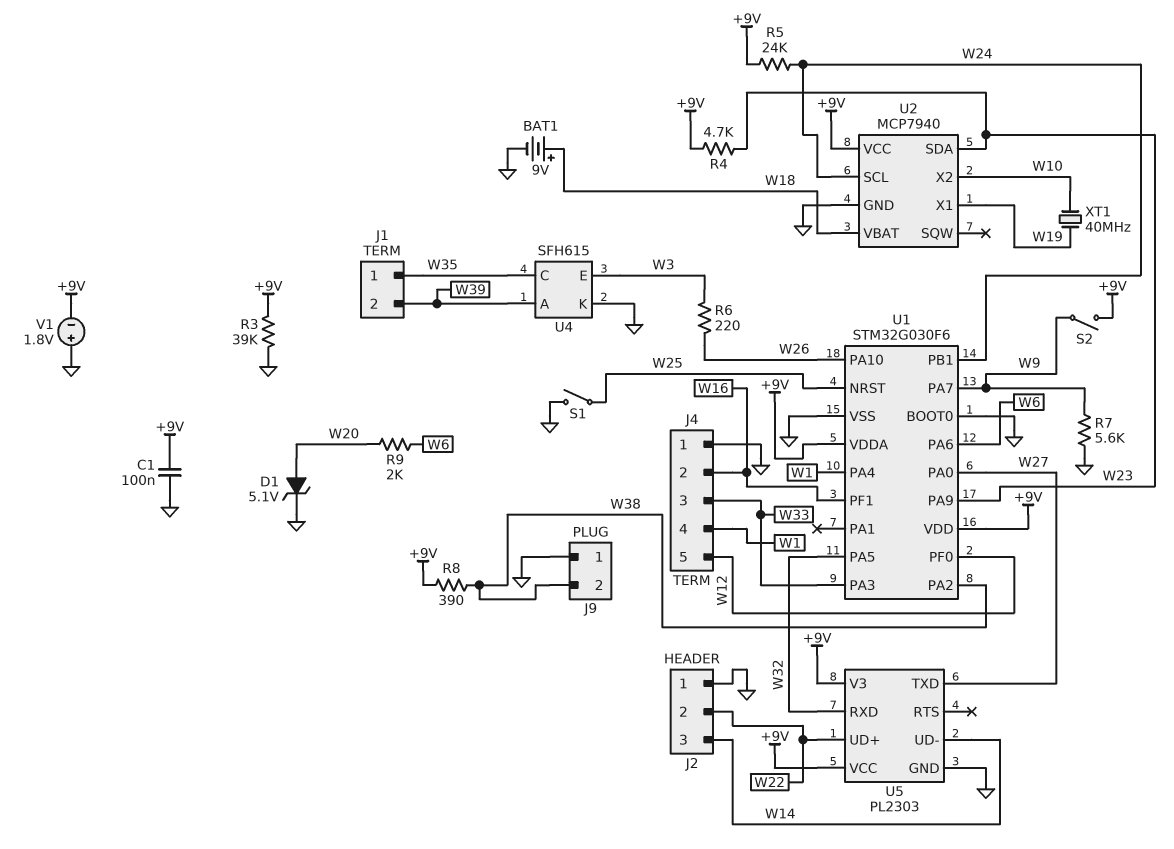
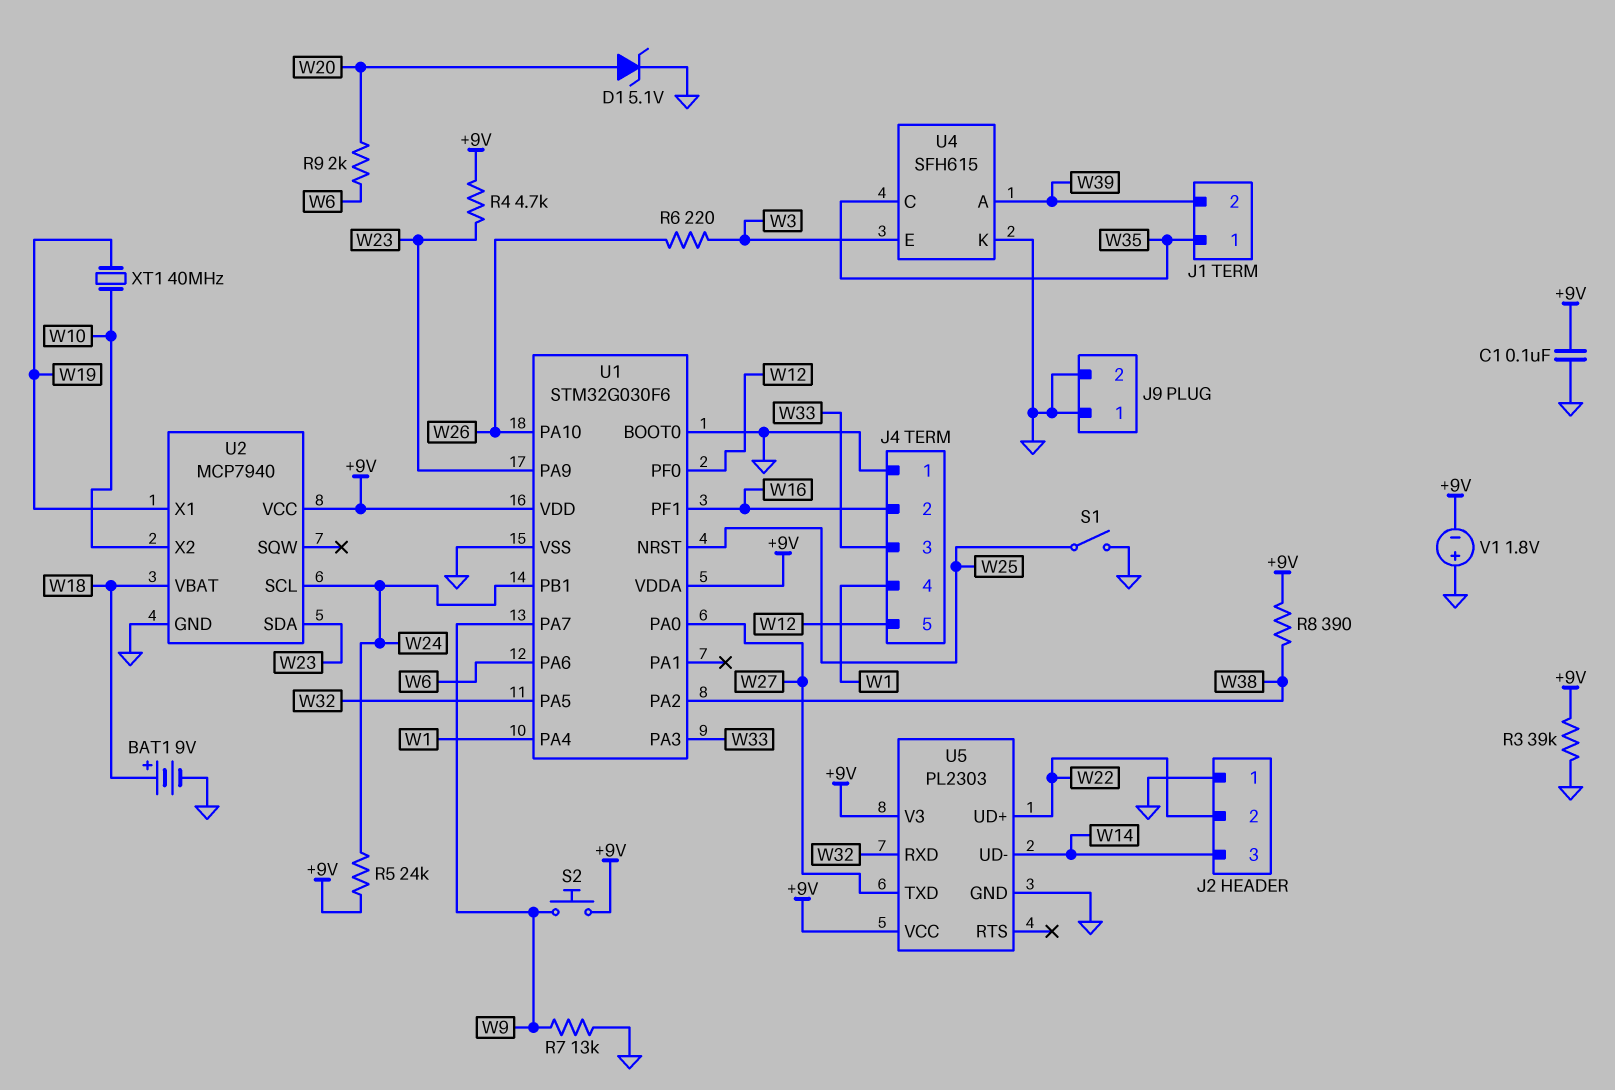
J9 pin 2: W38 -> GND
R7: 5.6k (GND, W9) -> 13k (GND, W9)
S2: switch (+9V, W9) -> button (+9V, W9)

